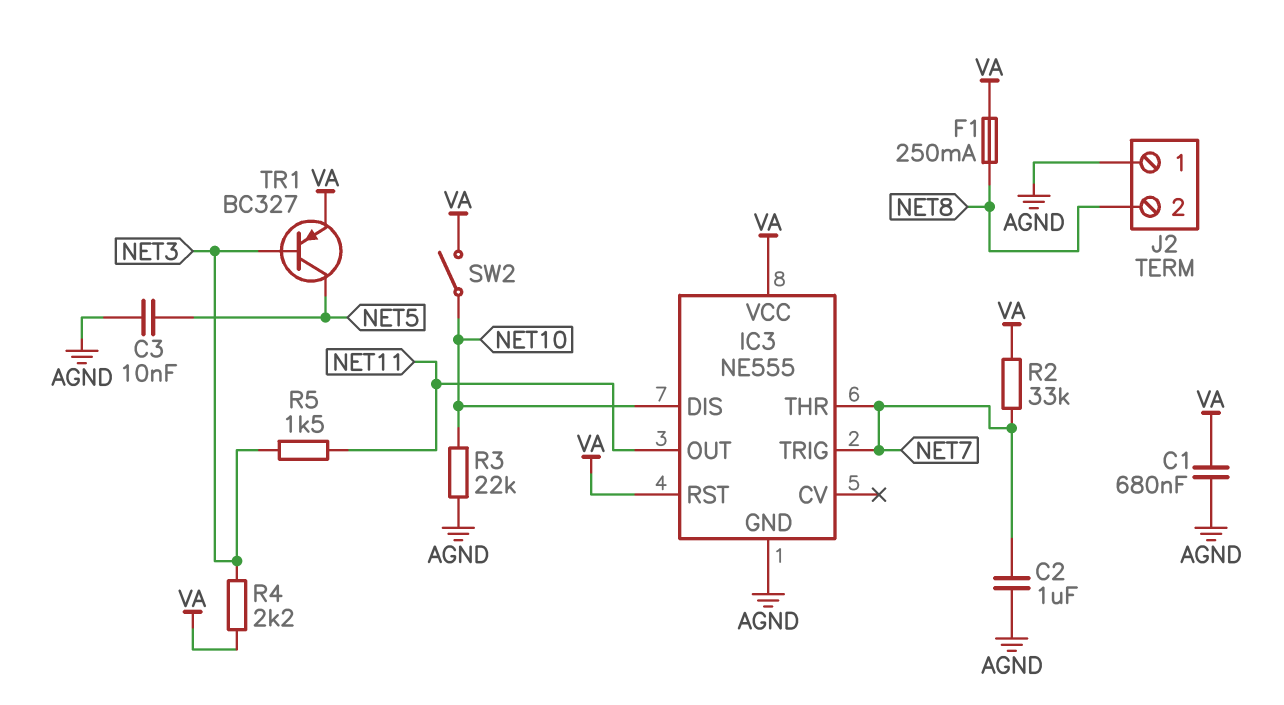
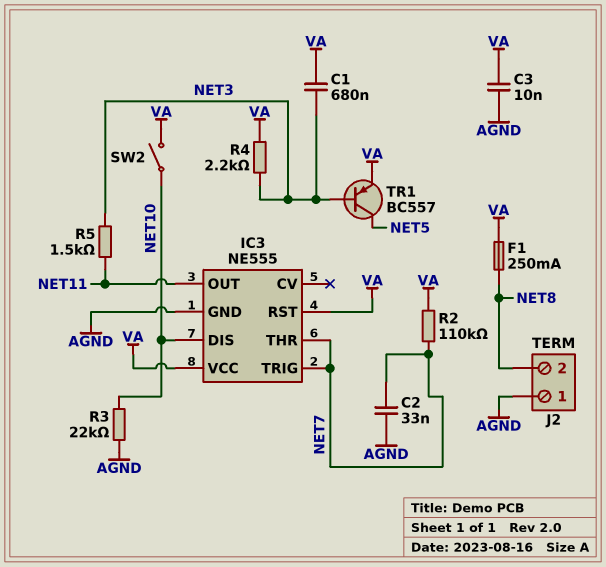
C1: 680nF (AGND, VA) -> 680nF (NET3, VA)
C2: 1uF (AGND, NET7) -> 33nF (AGND, NET7)
C3: 10nF (AGND, NET5) -> 10nF (AGND, VA)
R2: 33k (NET7, VA) -> 110k (NET7, VA)
TR1: PNP BC327 (B NET3, C NET5, E VA) -> PNP BC557 (B NET3, C NET5, E VA)

